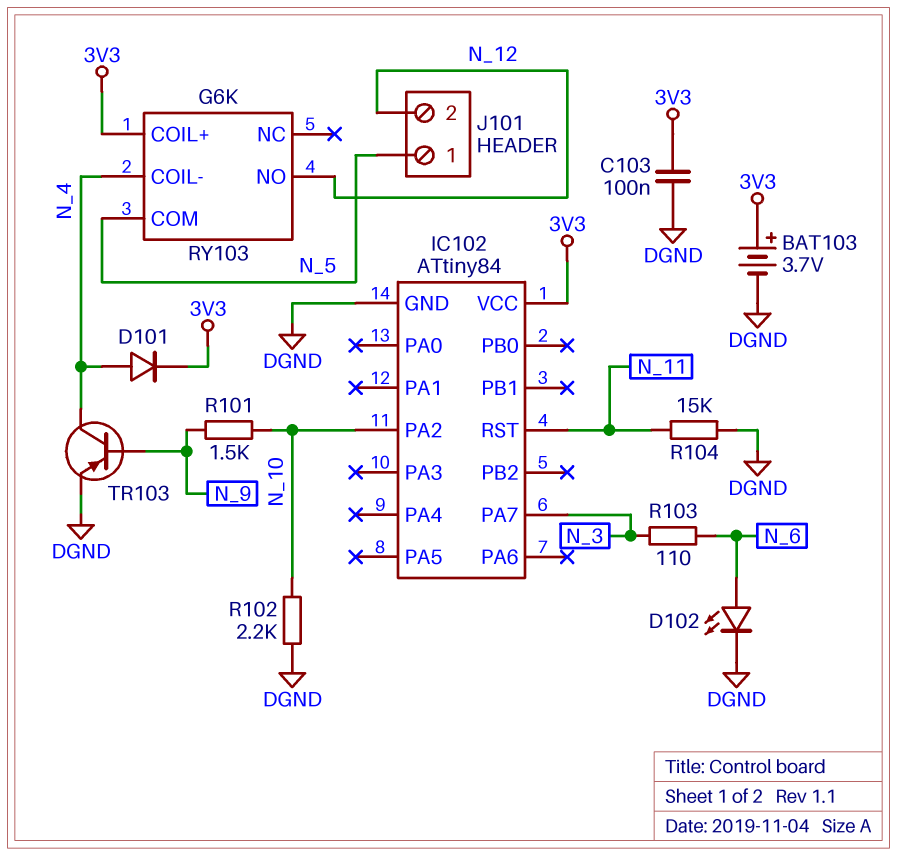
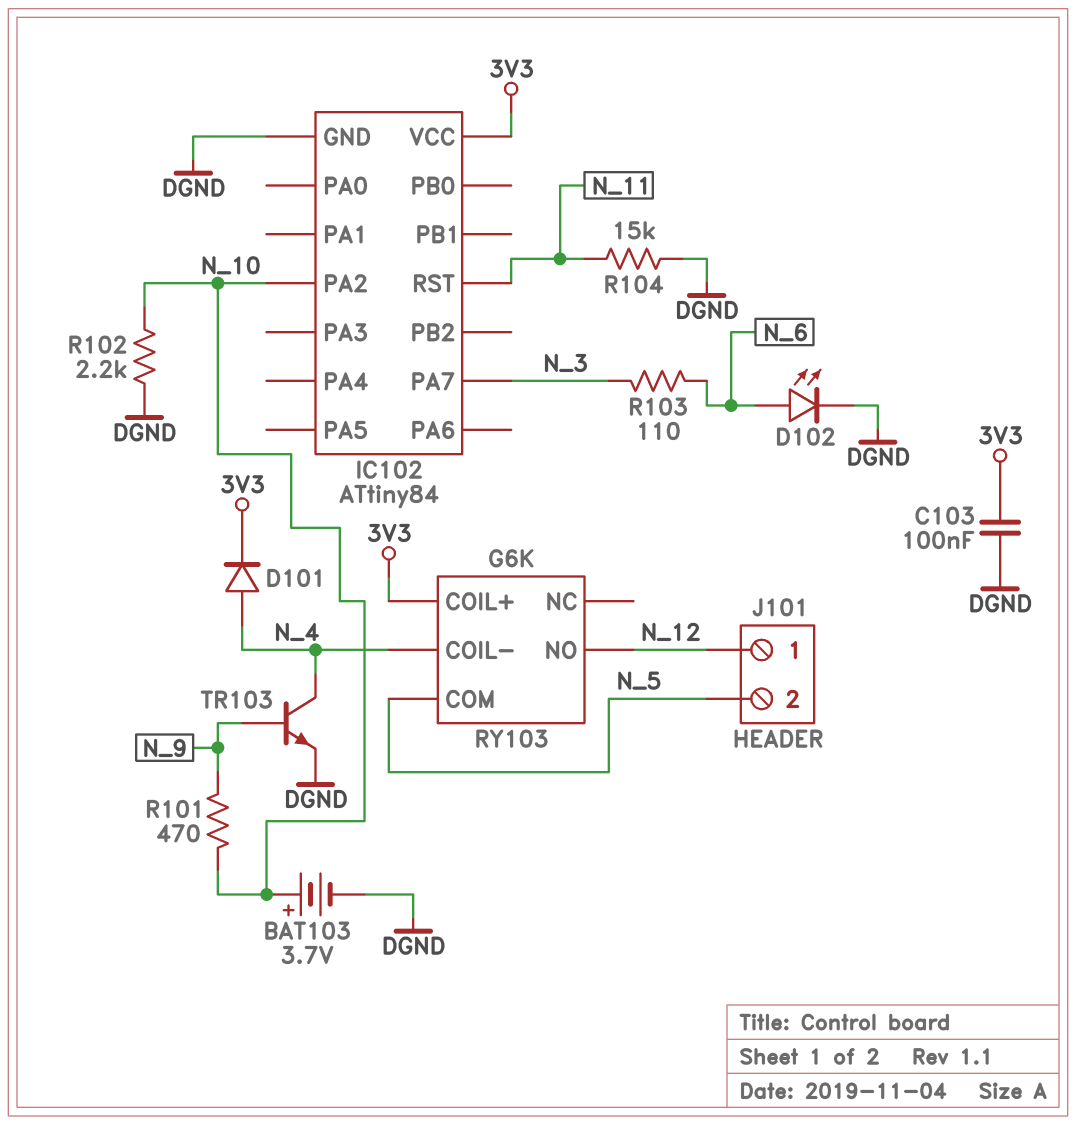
BAT103: 3.7V (plus 3V3, minus DGND) -> 3.7V (plus N_10, minus DGND)
J101 pin 1: N_5 -> N_12
J101 pin 2: N_12 -> N_5
R101: 1.5k (N_9, N_10) -> 470 (N_9, N_10)
TR103: PNP (B N_9, C N_4, E DGND) -> NPN (B N_9, C N_4, E DGND)

